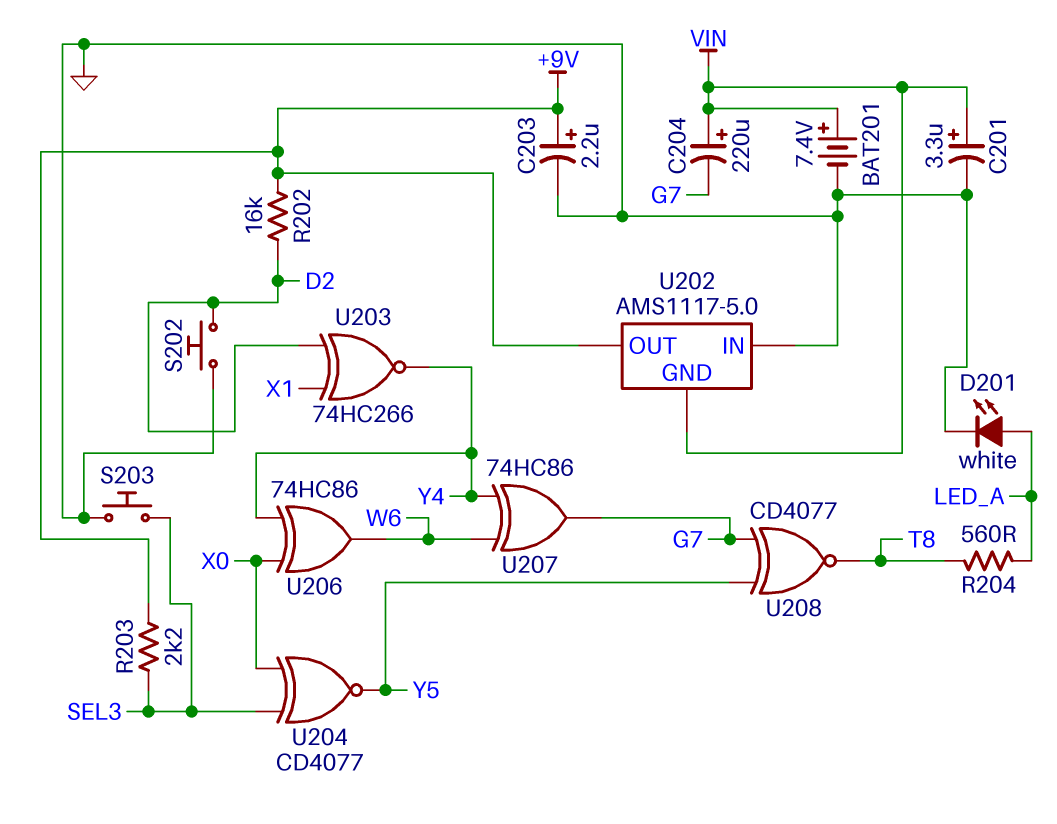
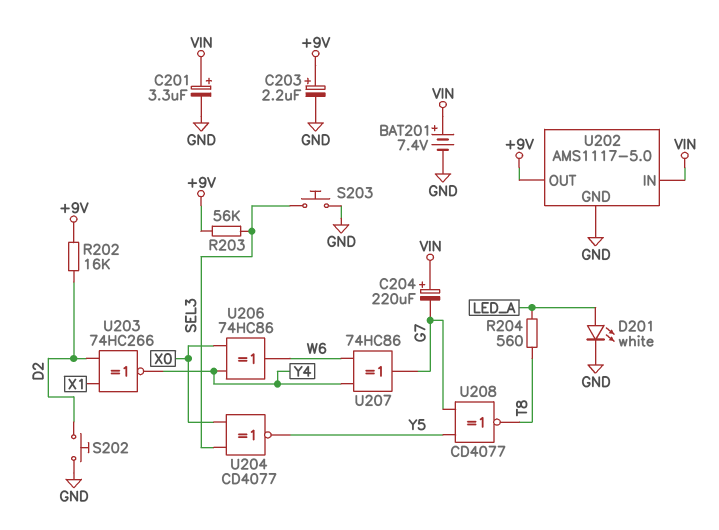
R203: 2.2k (+9V, SEL3) -> 56k (+9V, SEL3)
U202 pin GND: VIN -> GND
U202 pin IN: GND -> VIN

